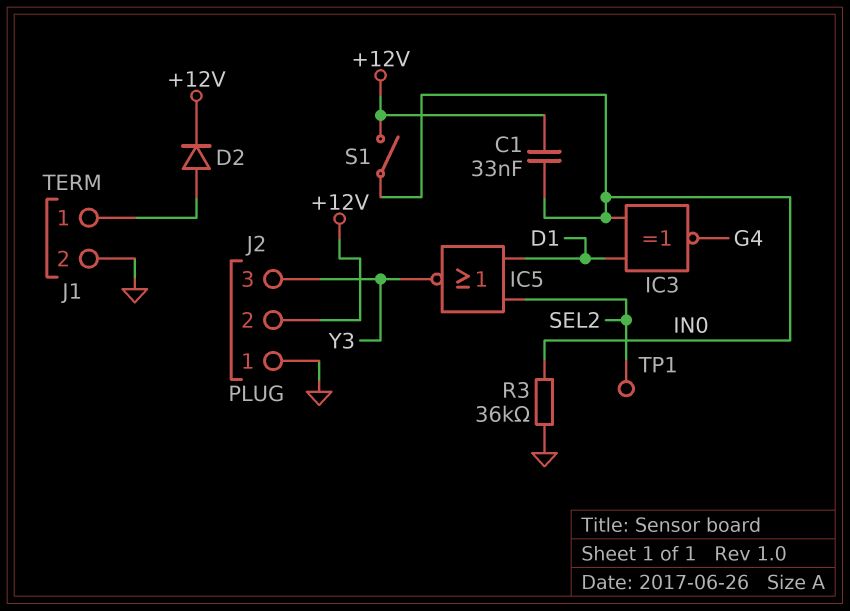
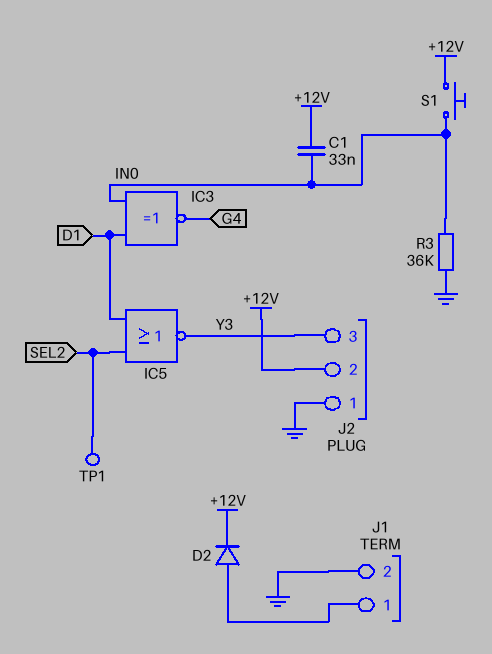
S1: switch (+12V, IN0) -> button (+12V, IN0)

